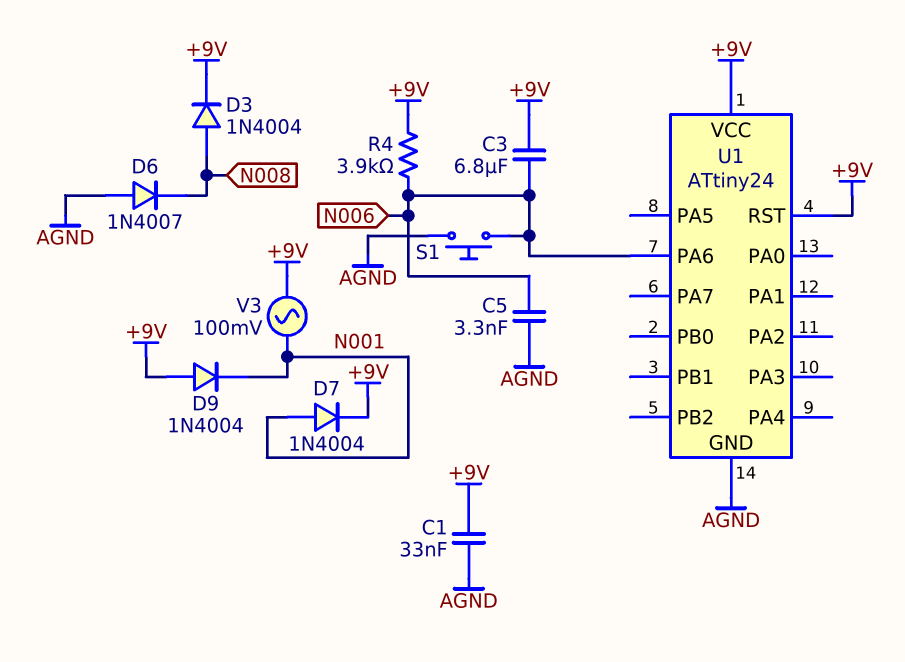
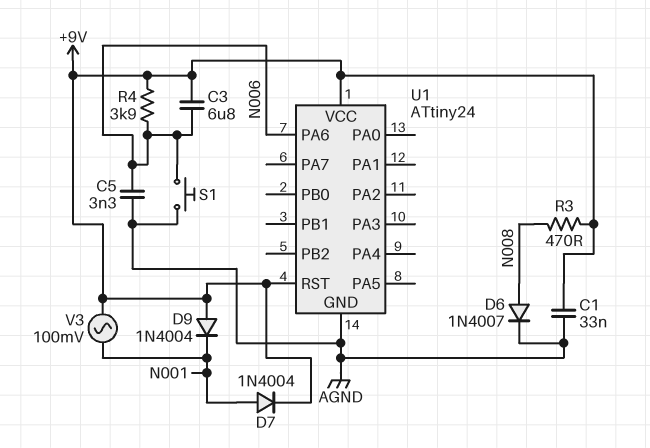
D3: diode 1N4004 (A N008, K +9V) -> none
D6: diode 1N4007 (A AGND, K N008) -> diode 1N4007 (A N008, K AGND)
R3: none -> 470 (+9V, N008)

